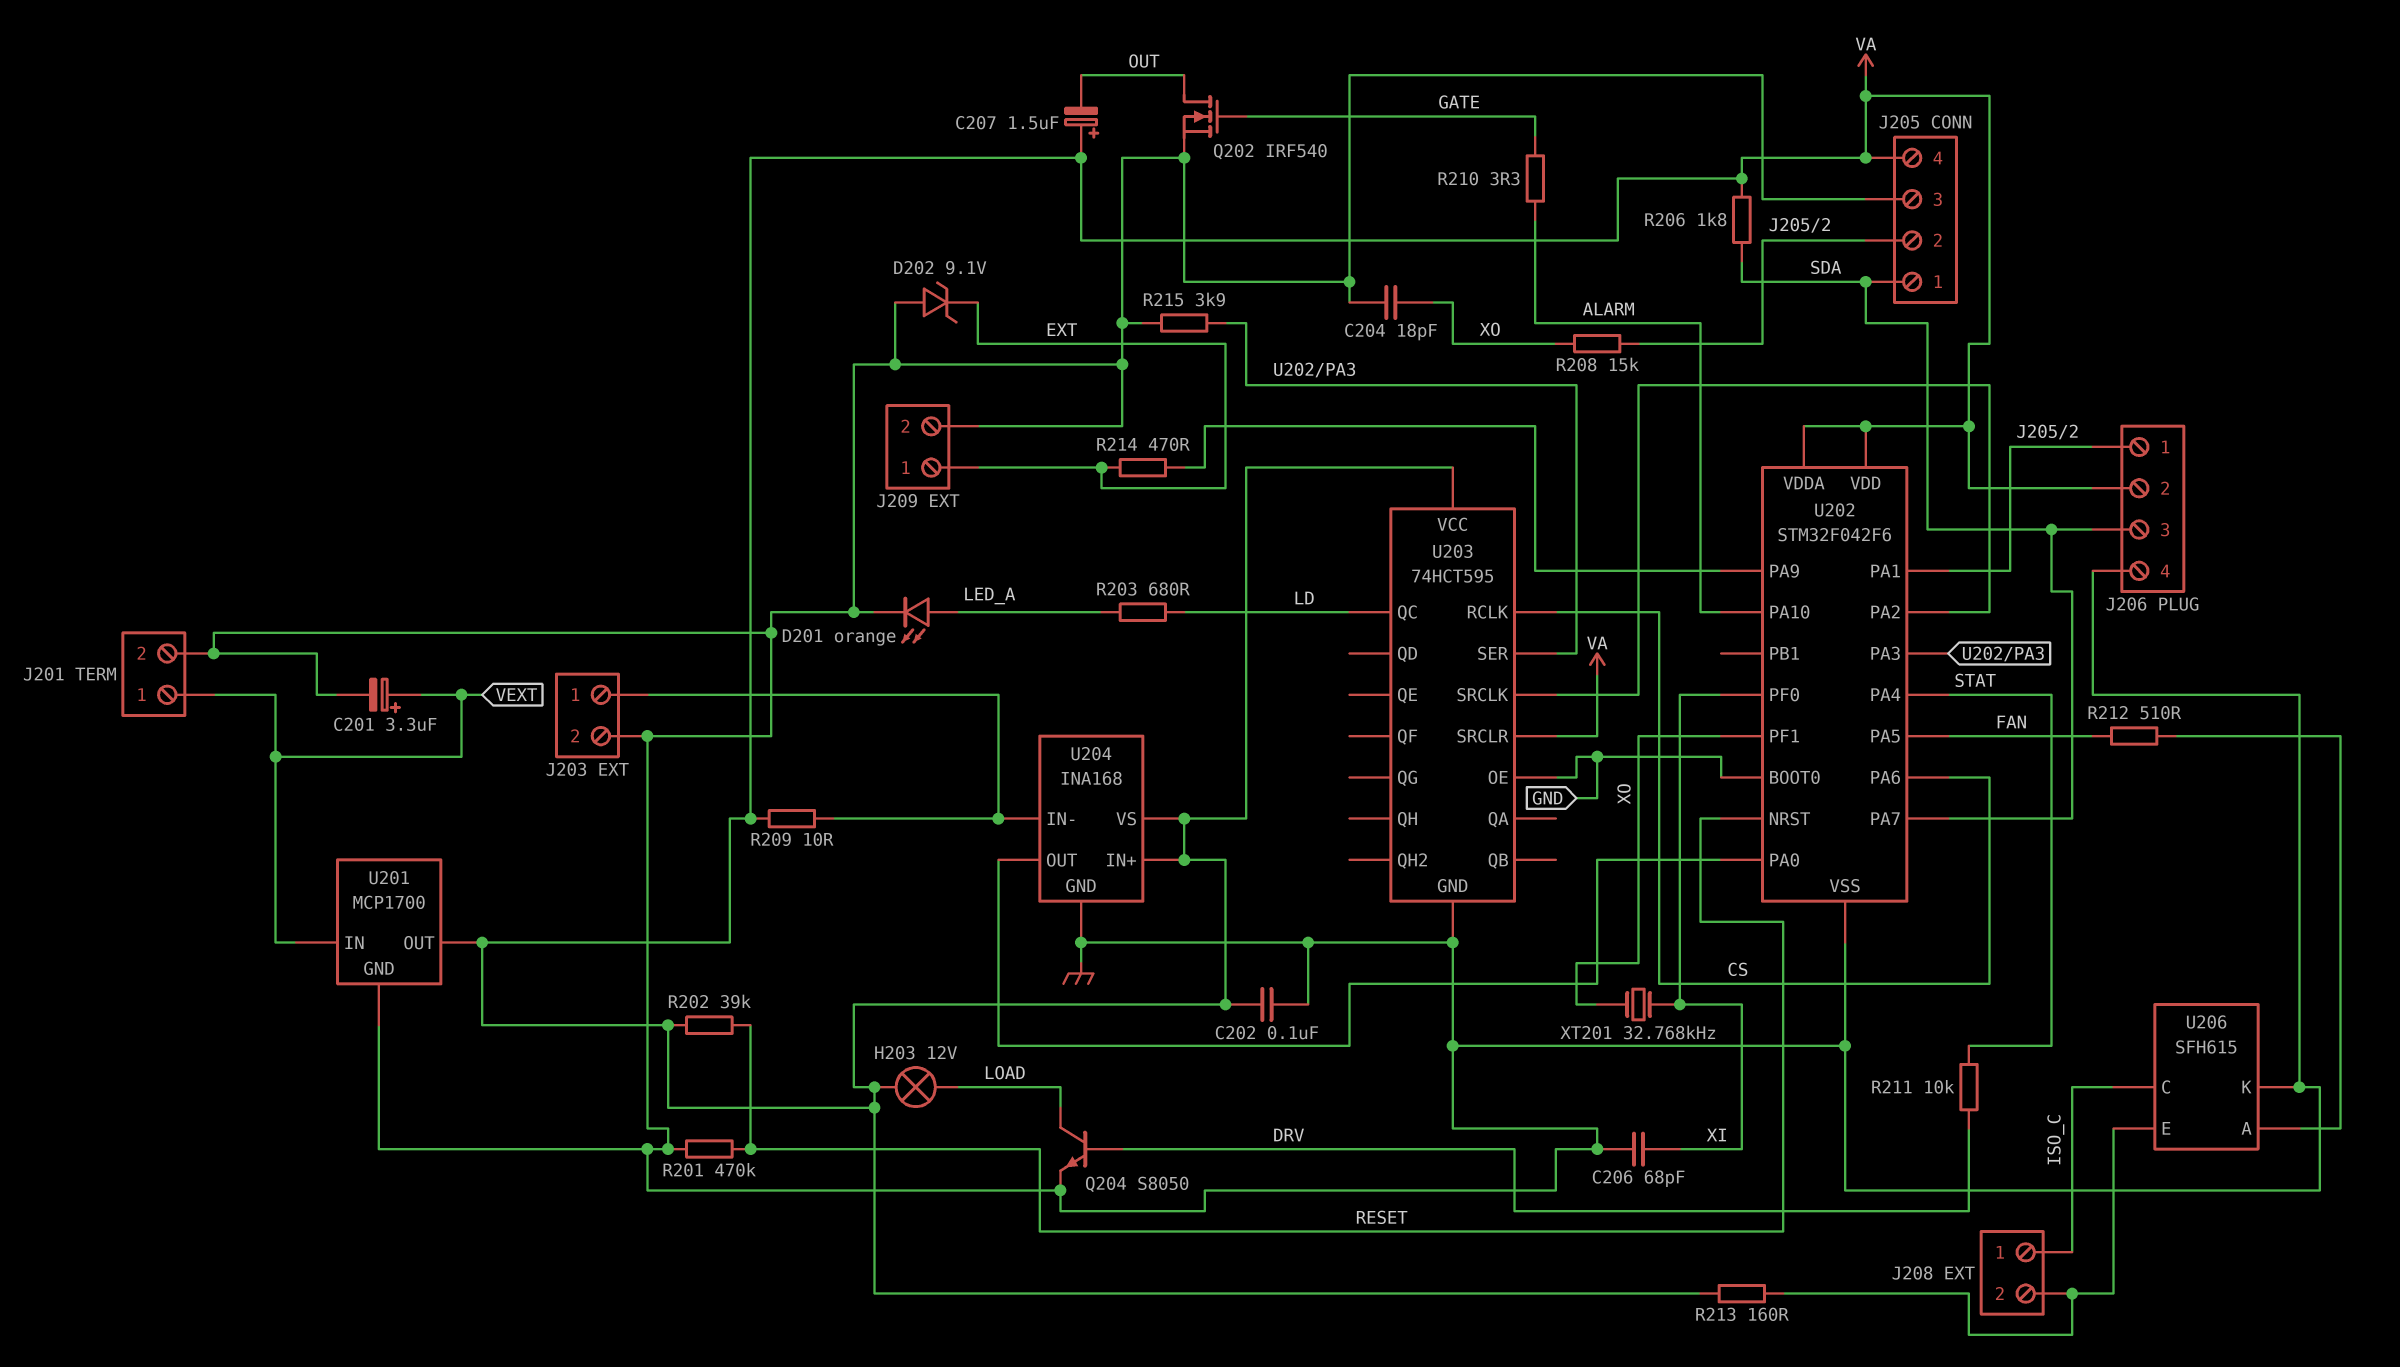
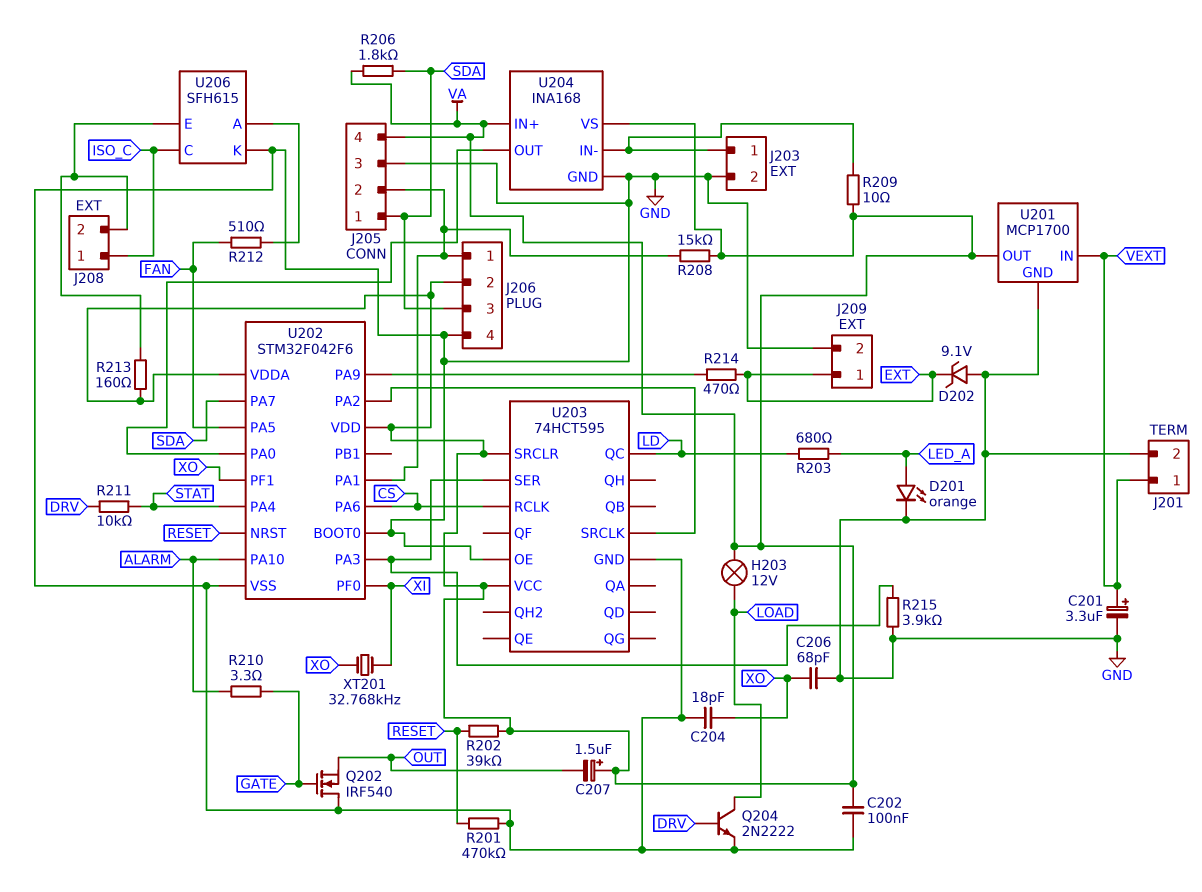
C206: 68pF (GND, XI) -> 68pF (GND, XO)
Q202: NMOS IRF540 (G GATE, D OUT, S GND) -> NMOS IRF540 (G GATE, D GND, S OUT)
Q204: NPN S8050 (B DRV, C LOAD, E GND) -> NPN 2N2222 (B DRV, C LOAD, E GND)
R208: 15k (J205/2, XO) -> 15k (J205/2, VA)

